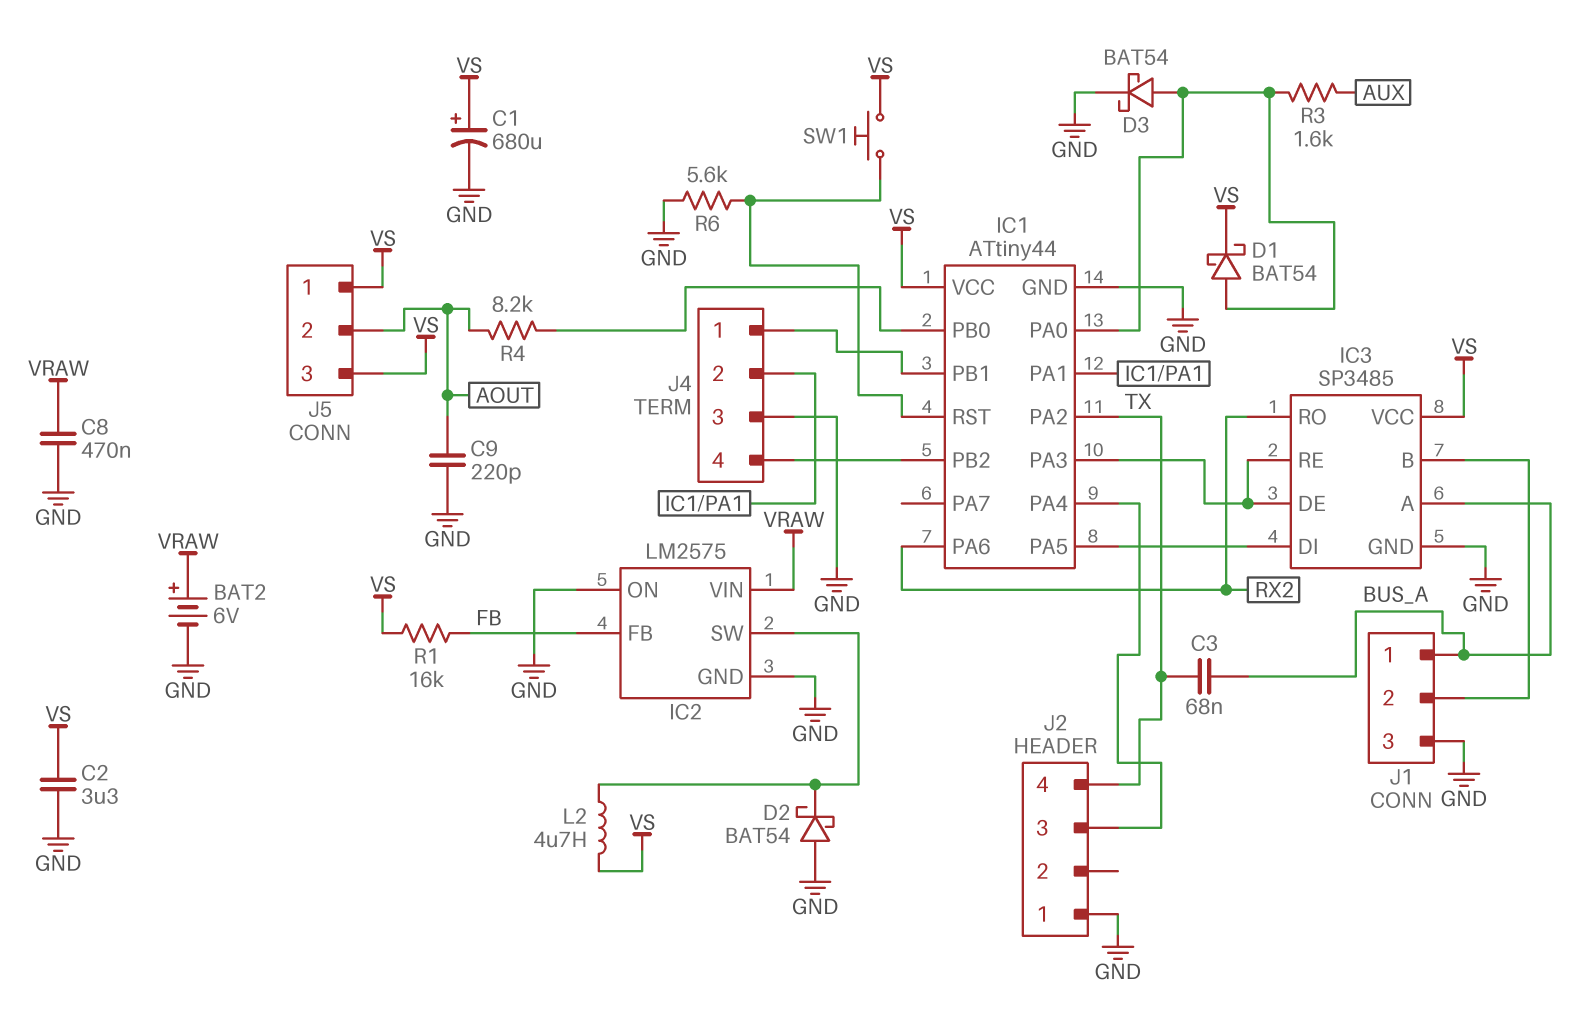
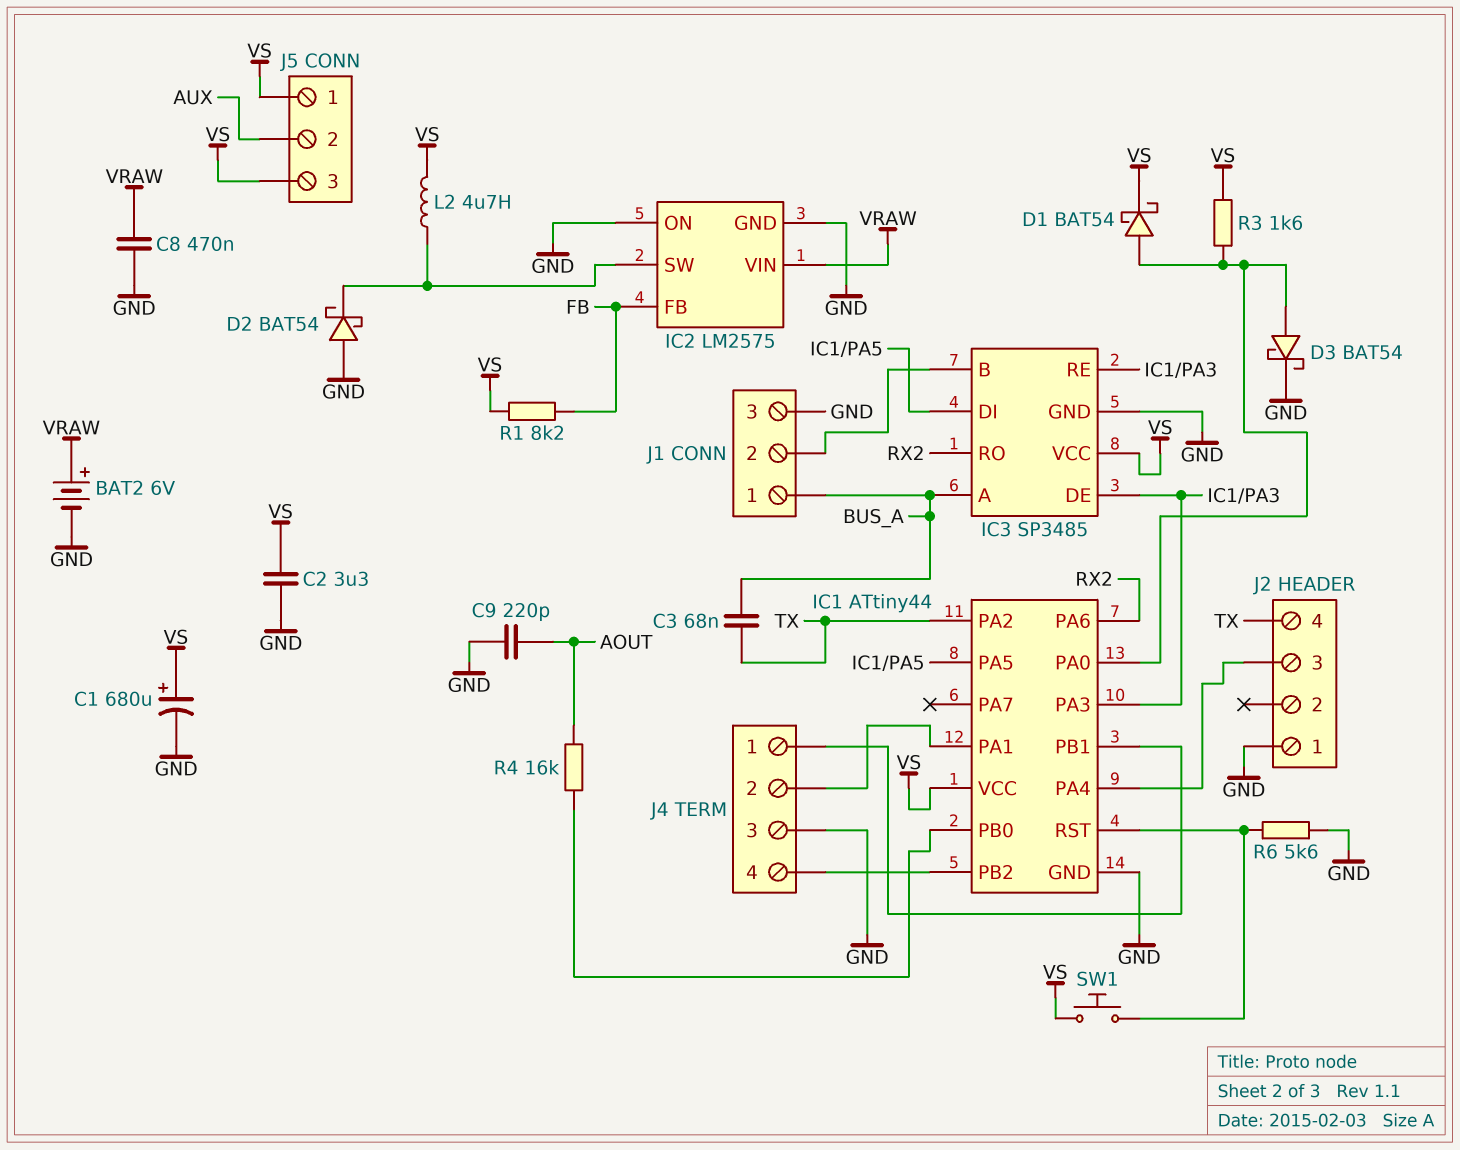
J5 pin 2: AOUT -> AUX
R1: 16k (FB, VS) -> 8.2k (FB, VS)
R3: 1.6k (AUX, IC1/PA0) -> 1.6k (IC1/PA0, VS)
R4: 8.2k (AOUT, IC1/PB0) -> 16k (AOUT, IC1/PB0)

